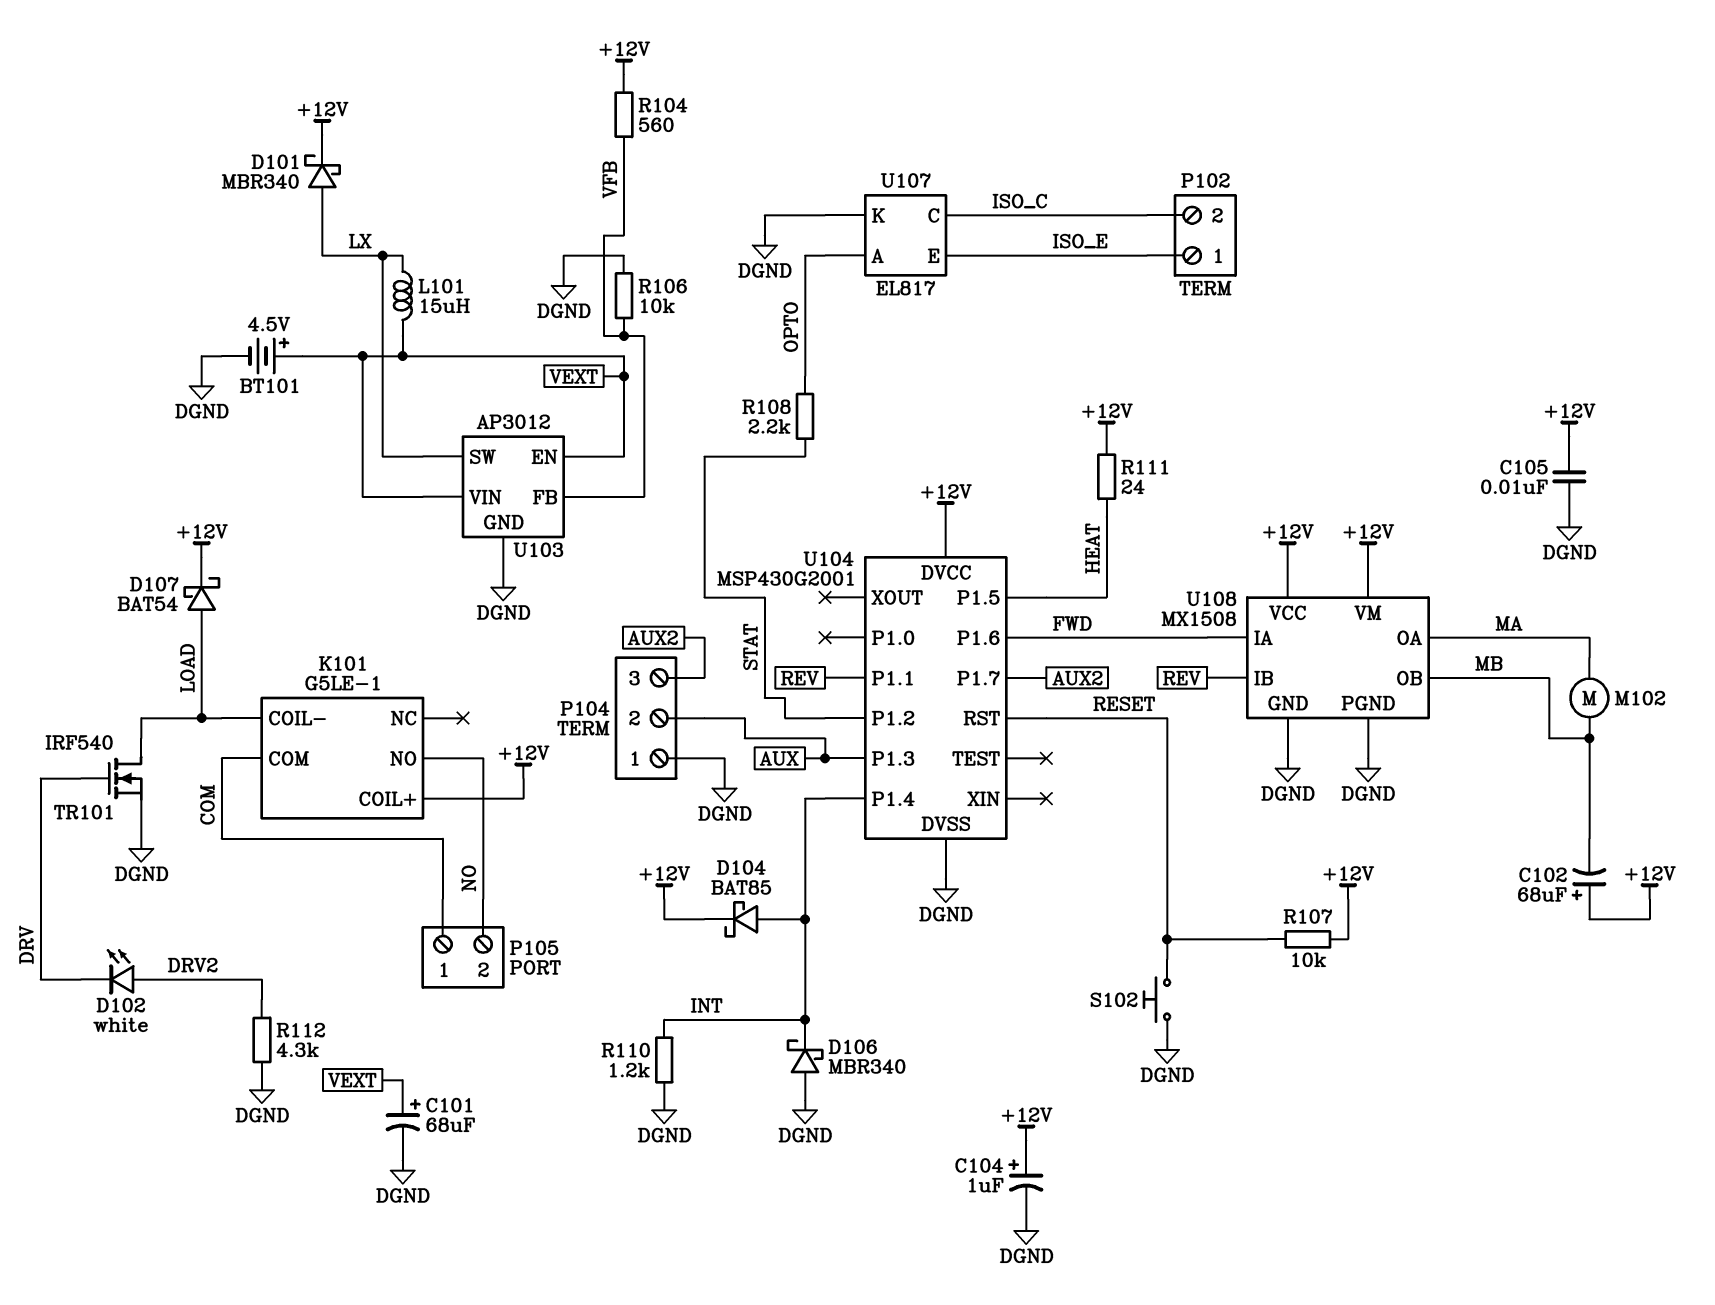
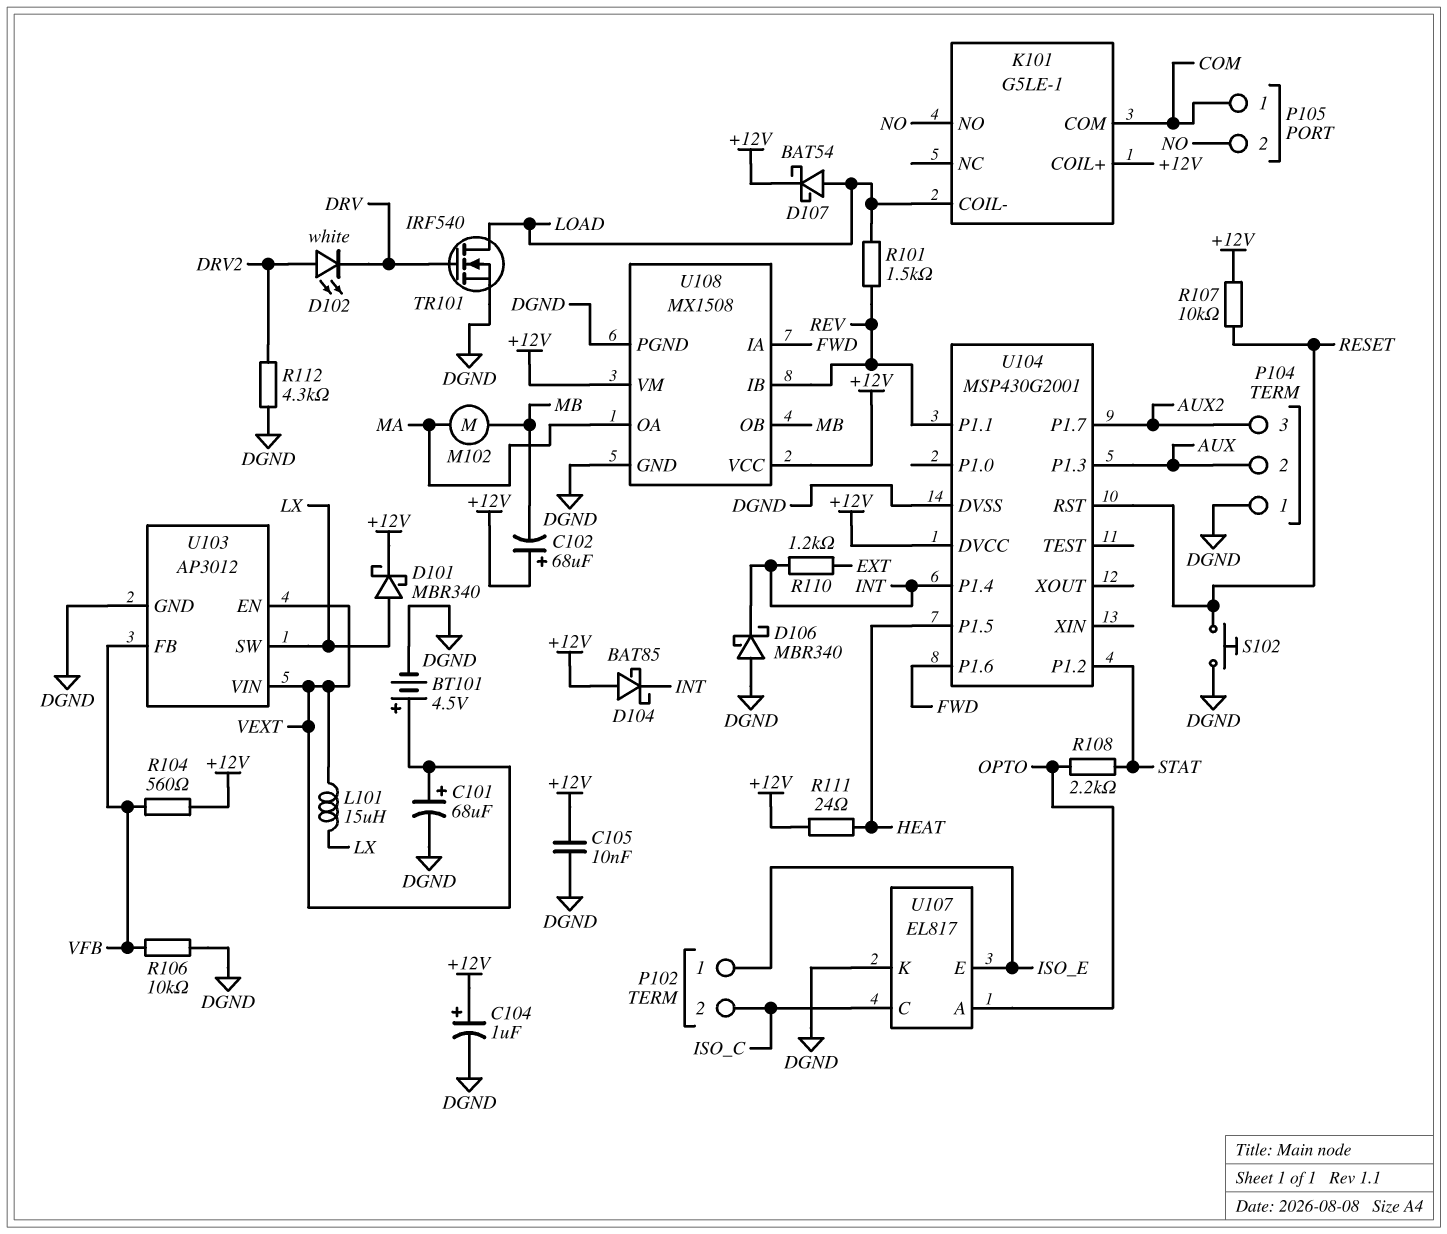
D104: schottky BAT85 (A INT, K +12V) -> schottky BAT85 (A +12V, K INT)
R101: none -> 1.5k (LOAD, REV)
R110: 1.2k (DGND, INT) -> 1.2k (EXT, INT)

